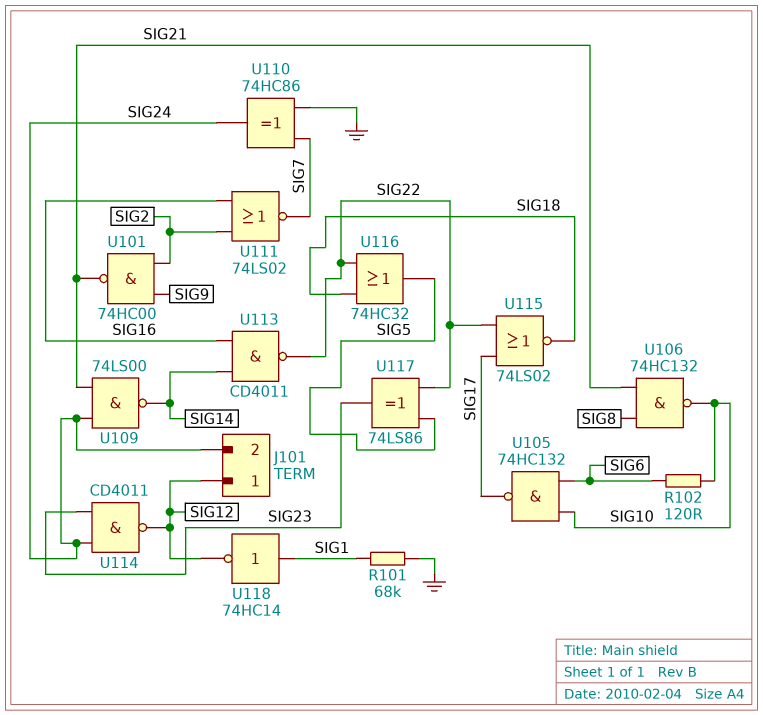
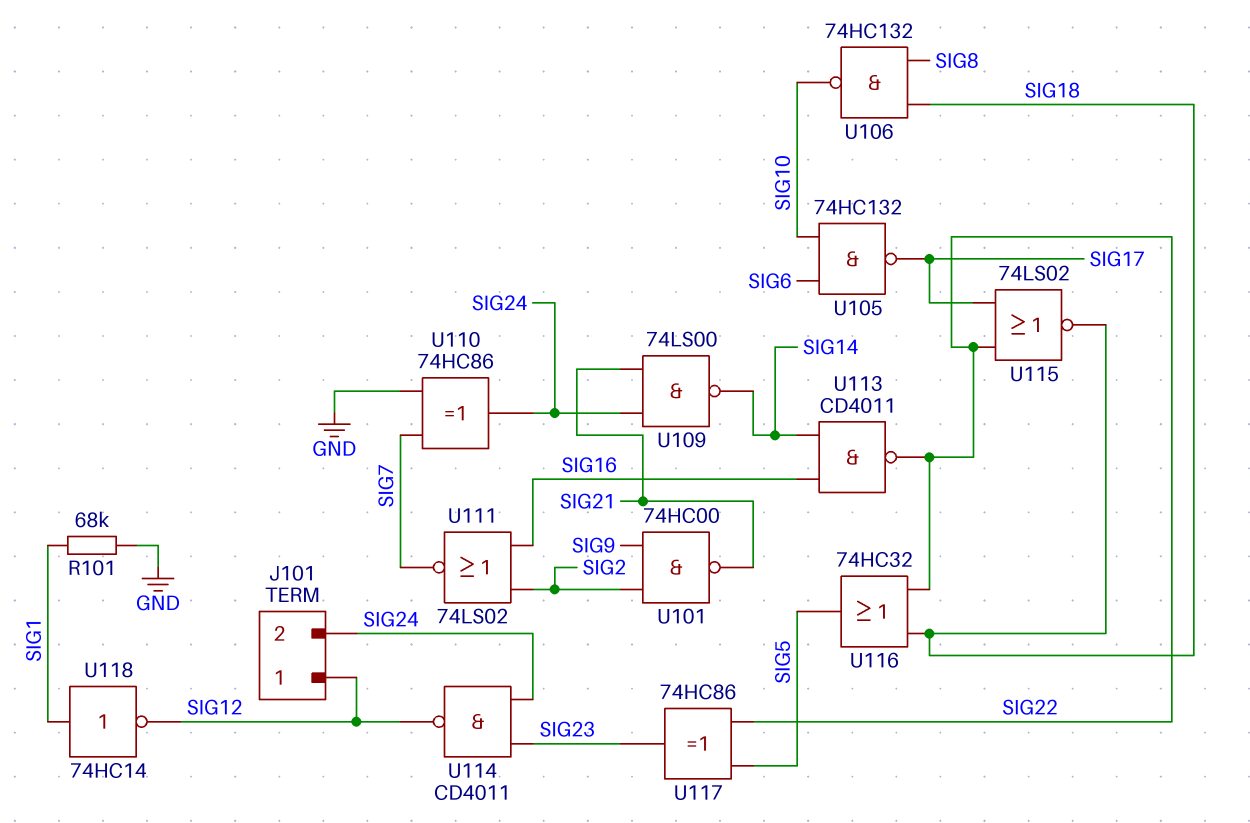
R102: 120 (SIG6, SIG10) -> none
U106: NAND 74HC132 (in SIG8, in SIG21, out SIG10) -> NAND 74HC132 (in SIG8, in SIG18, out SIG10)
U117: XOR 74LS86 (in SIG5, in SIG22, out SIG23) -> XOR 74HC86 (in SIG5, in SIG22, out SIG23)

